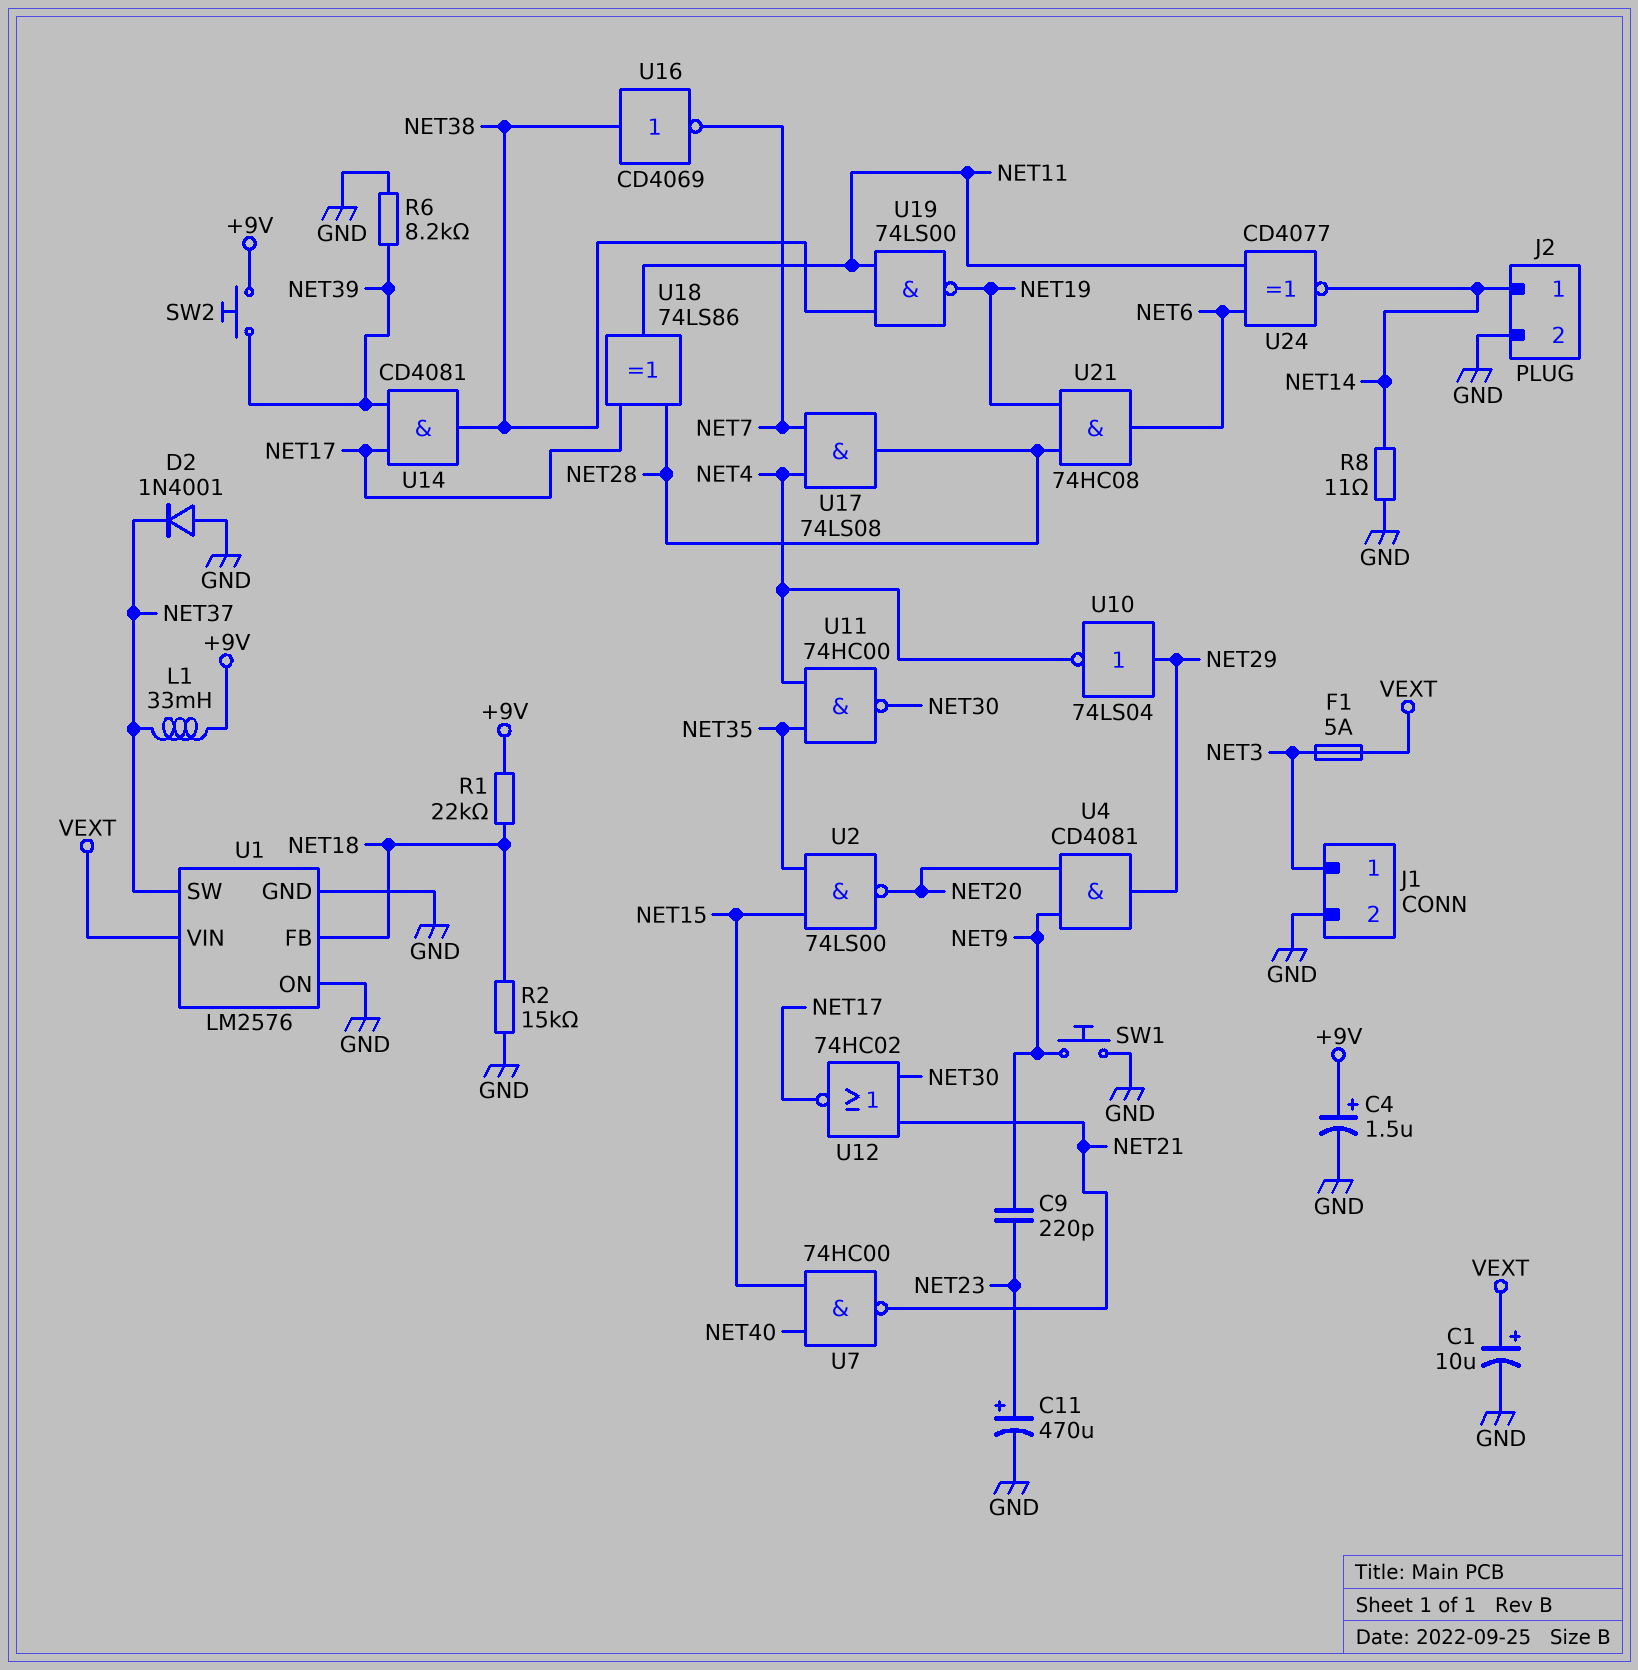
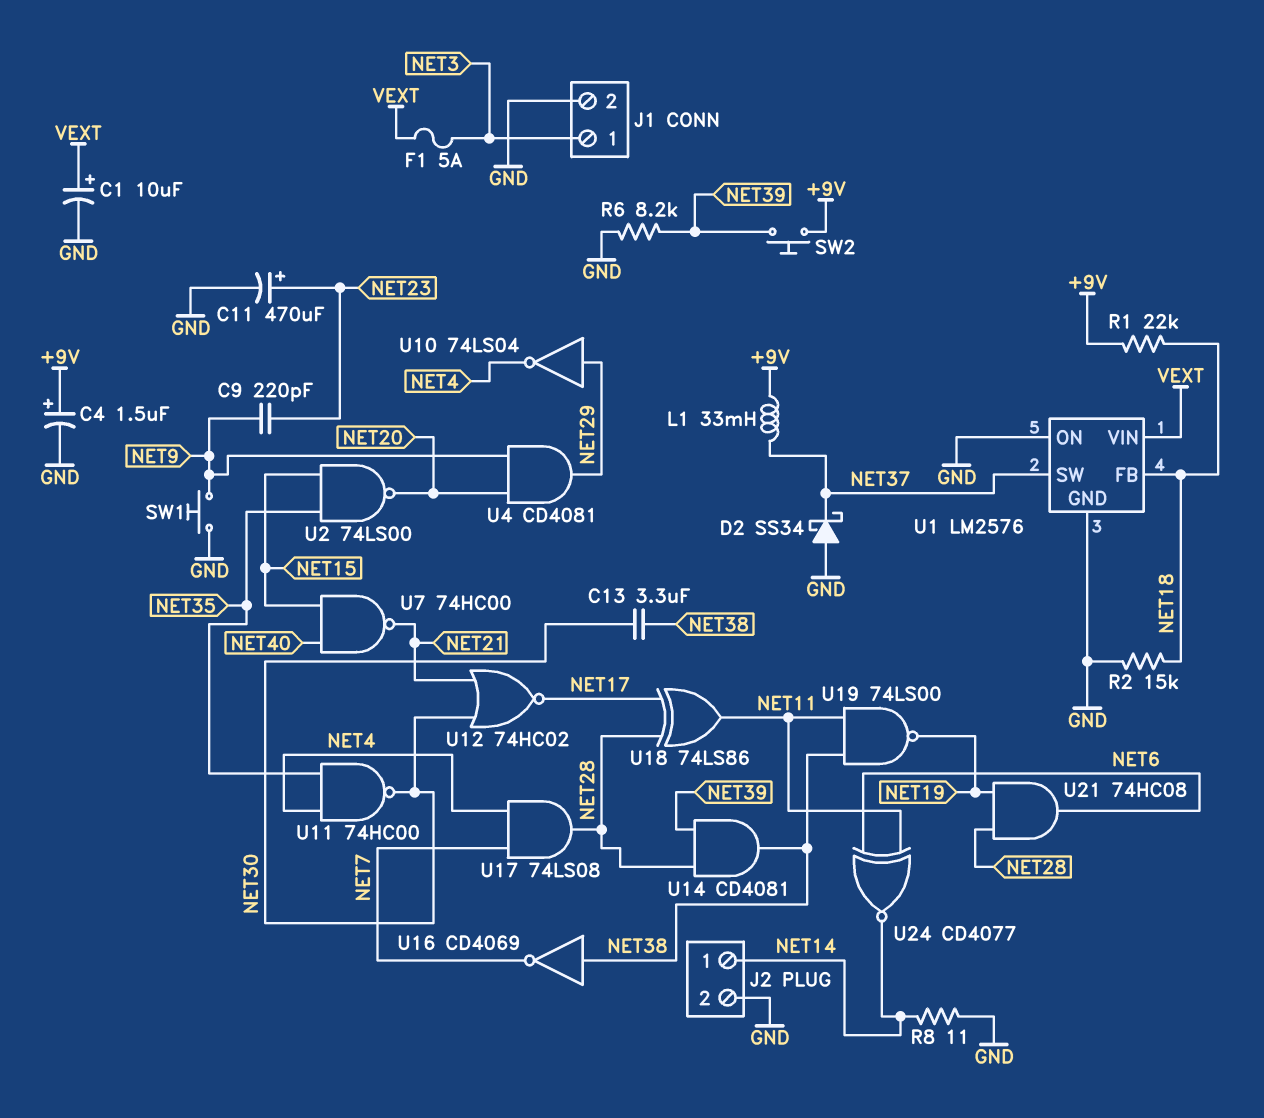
C13: none -> 3.3uF (NET30, NET38)
D2: diode 1N4001 (A GND, K NET37) -> schottky SS34 (A GND, K NET37)
U14: AND CD4081 (in NET17, in NET39, out NET38) -> AND CD4081 (in NET28, in NET39, out NET38)

